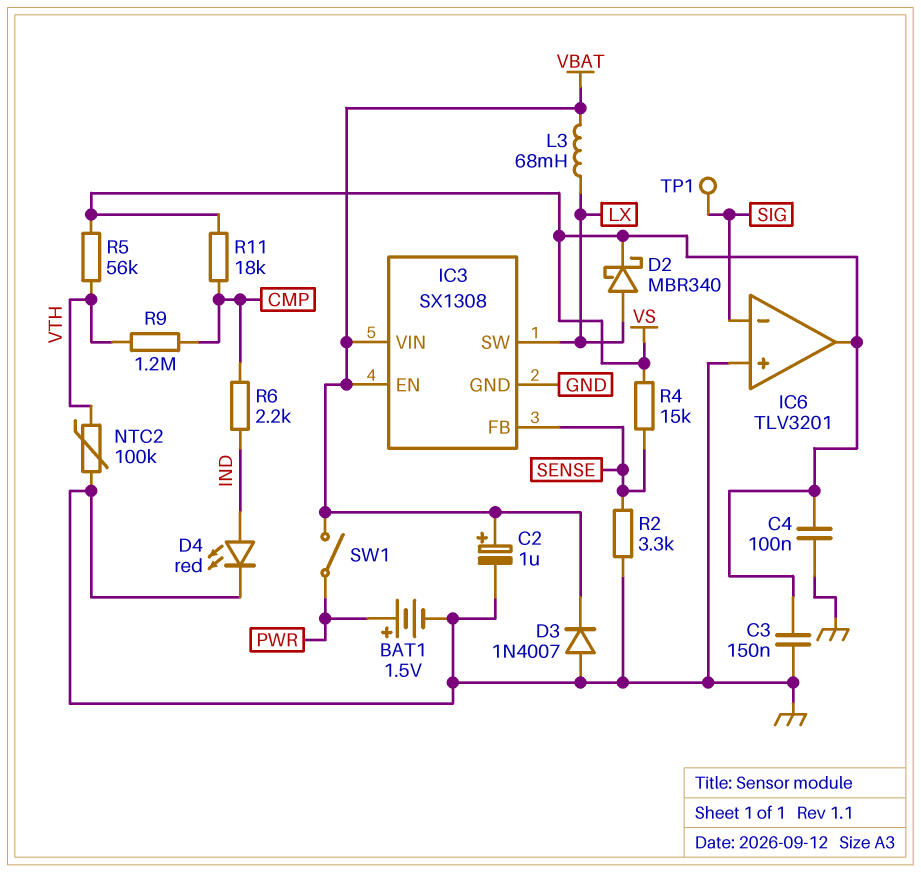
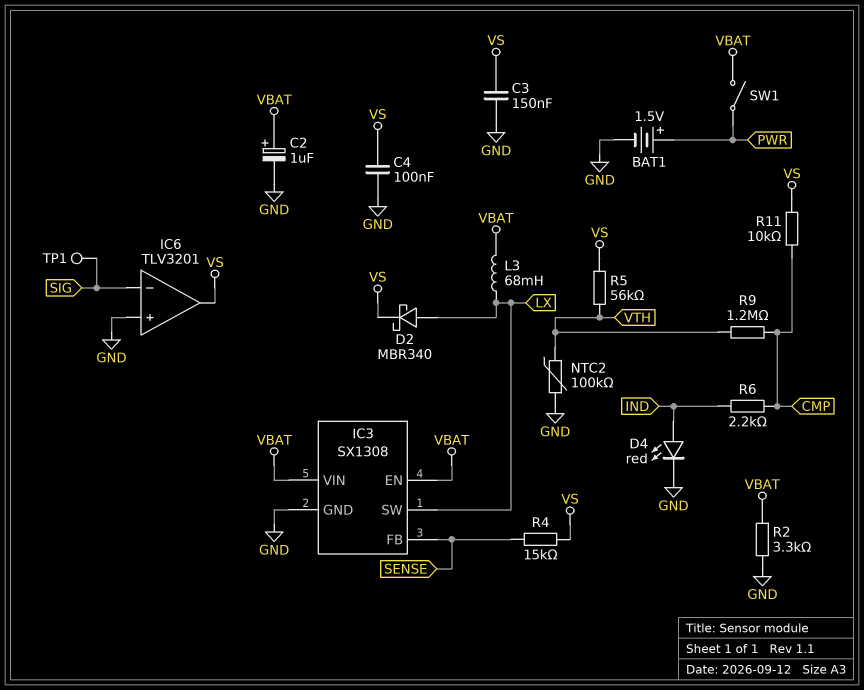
D3: diode 1N4007 (A GND, K VBAT) -> none
R2: 3.3k (GND, SENSE) -> 3.3k (GND, VBAT)
R11: 18k (CMP, VS) -> 10k (CMP, VS)

